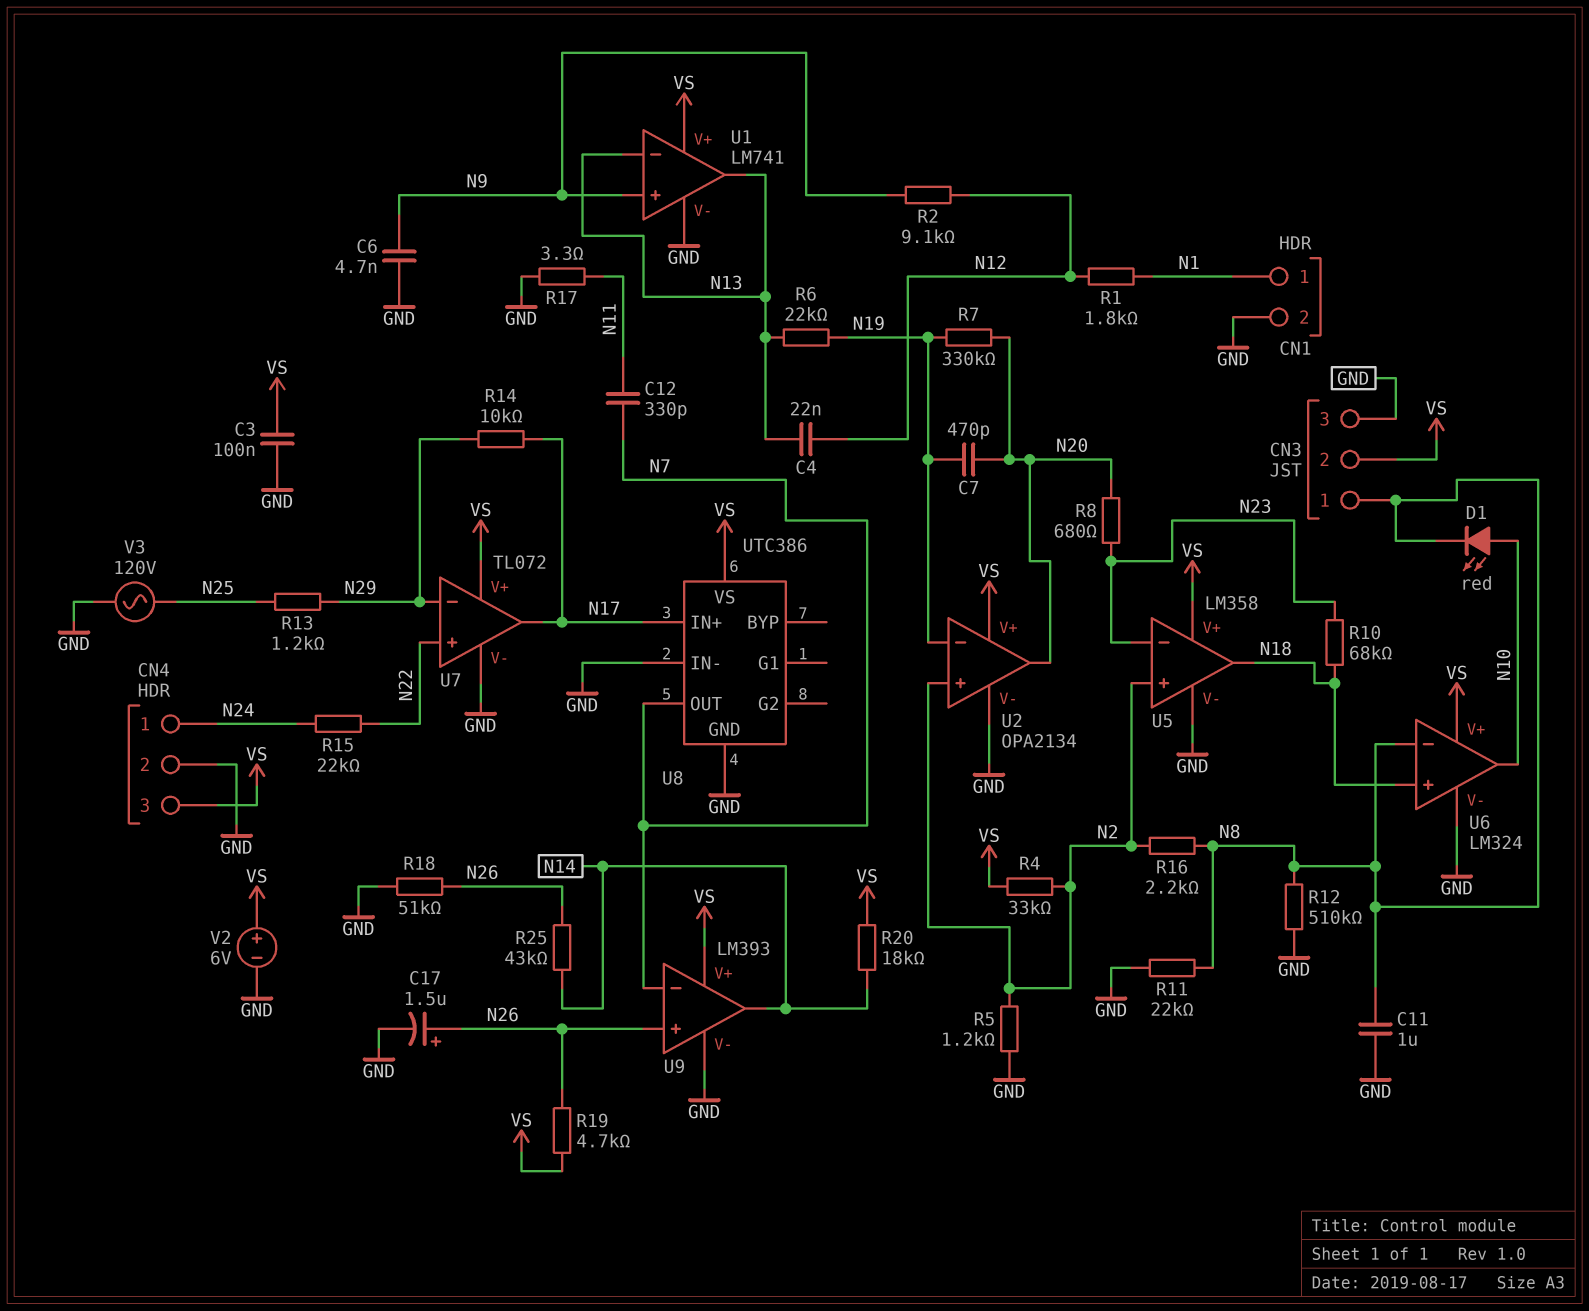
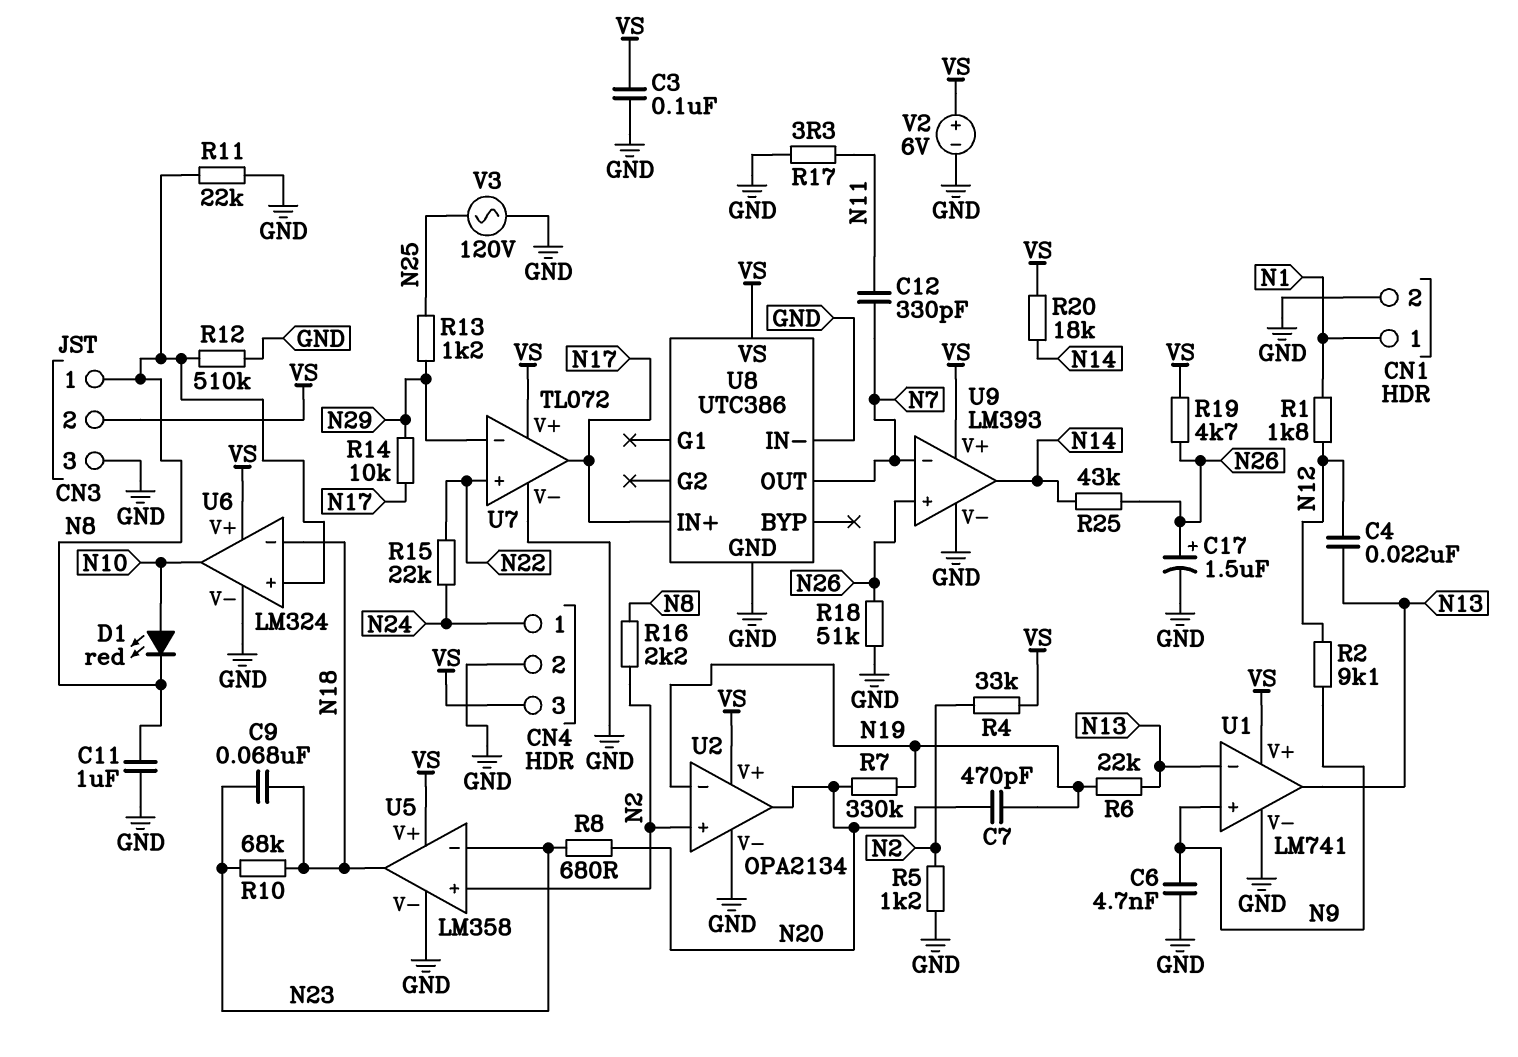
C9: none -> 68nF (N18, N23)
U6 pin in+: N18 -> N8
U6 pin in-: N8 -> N18

